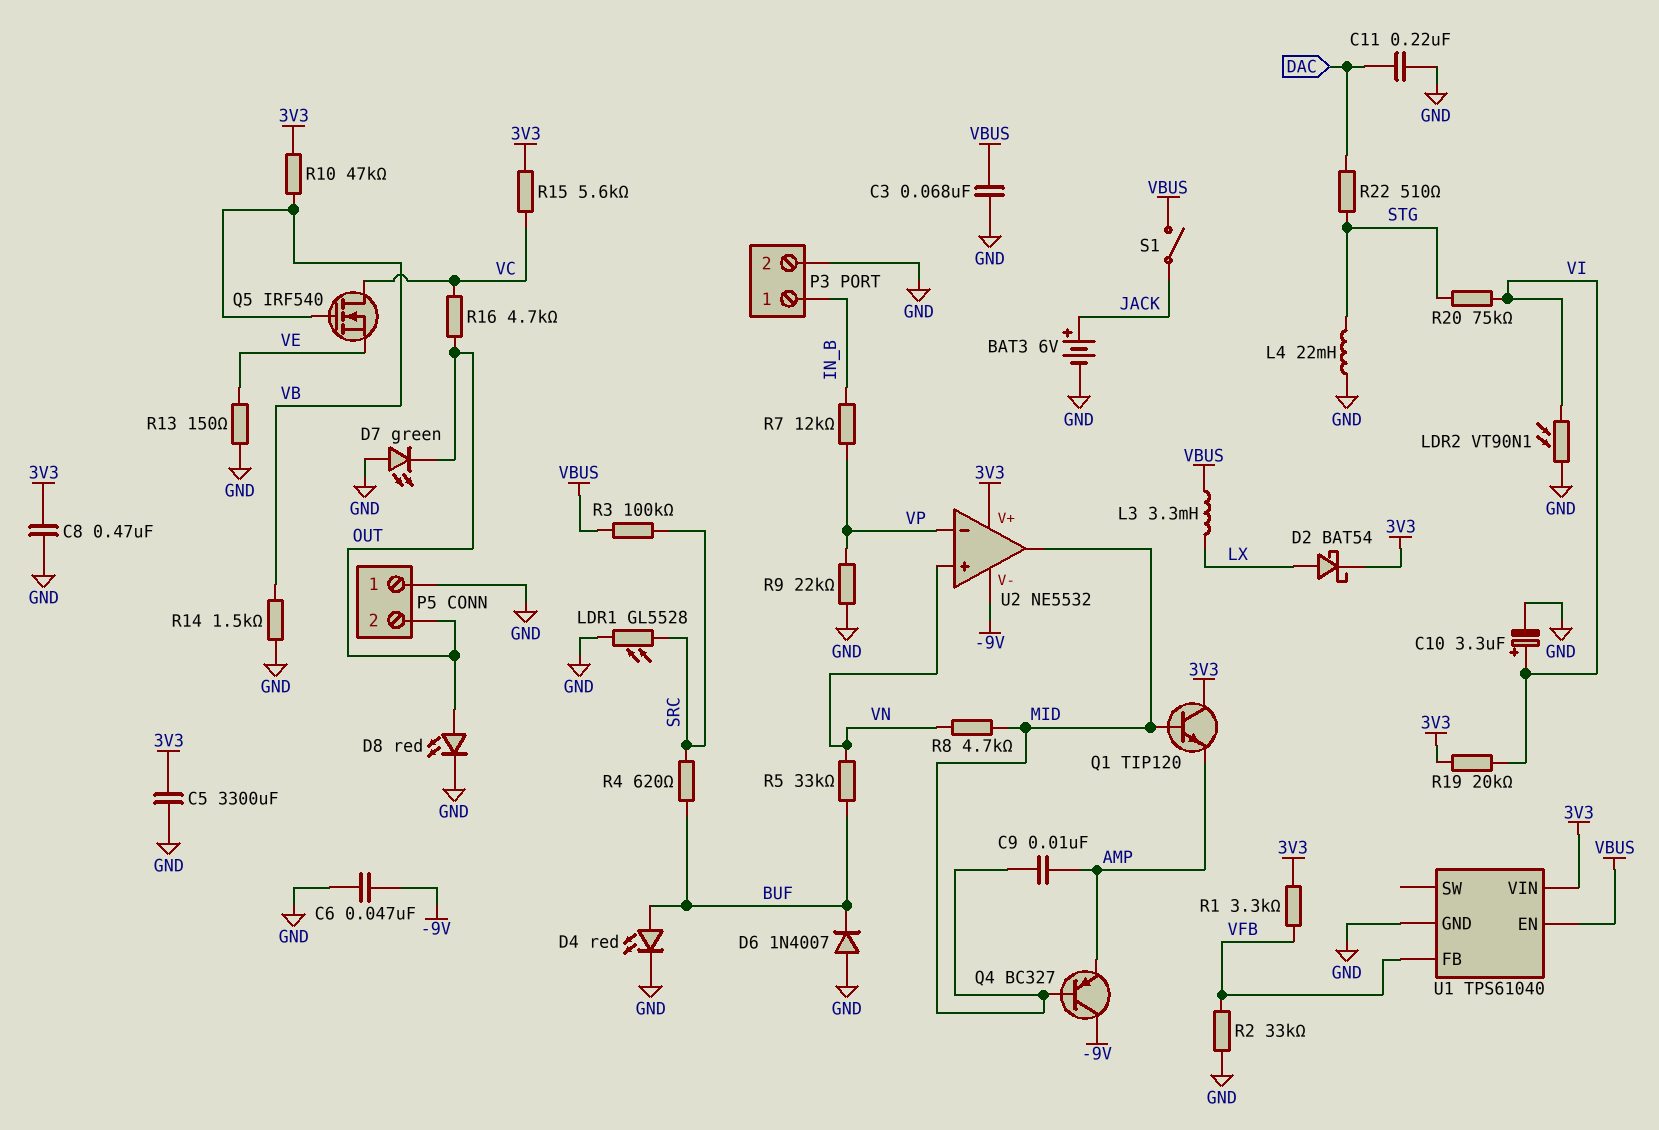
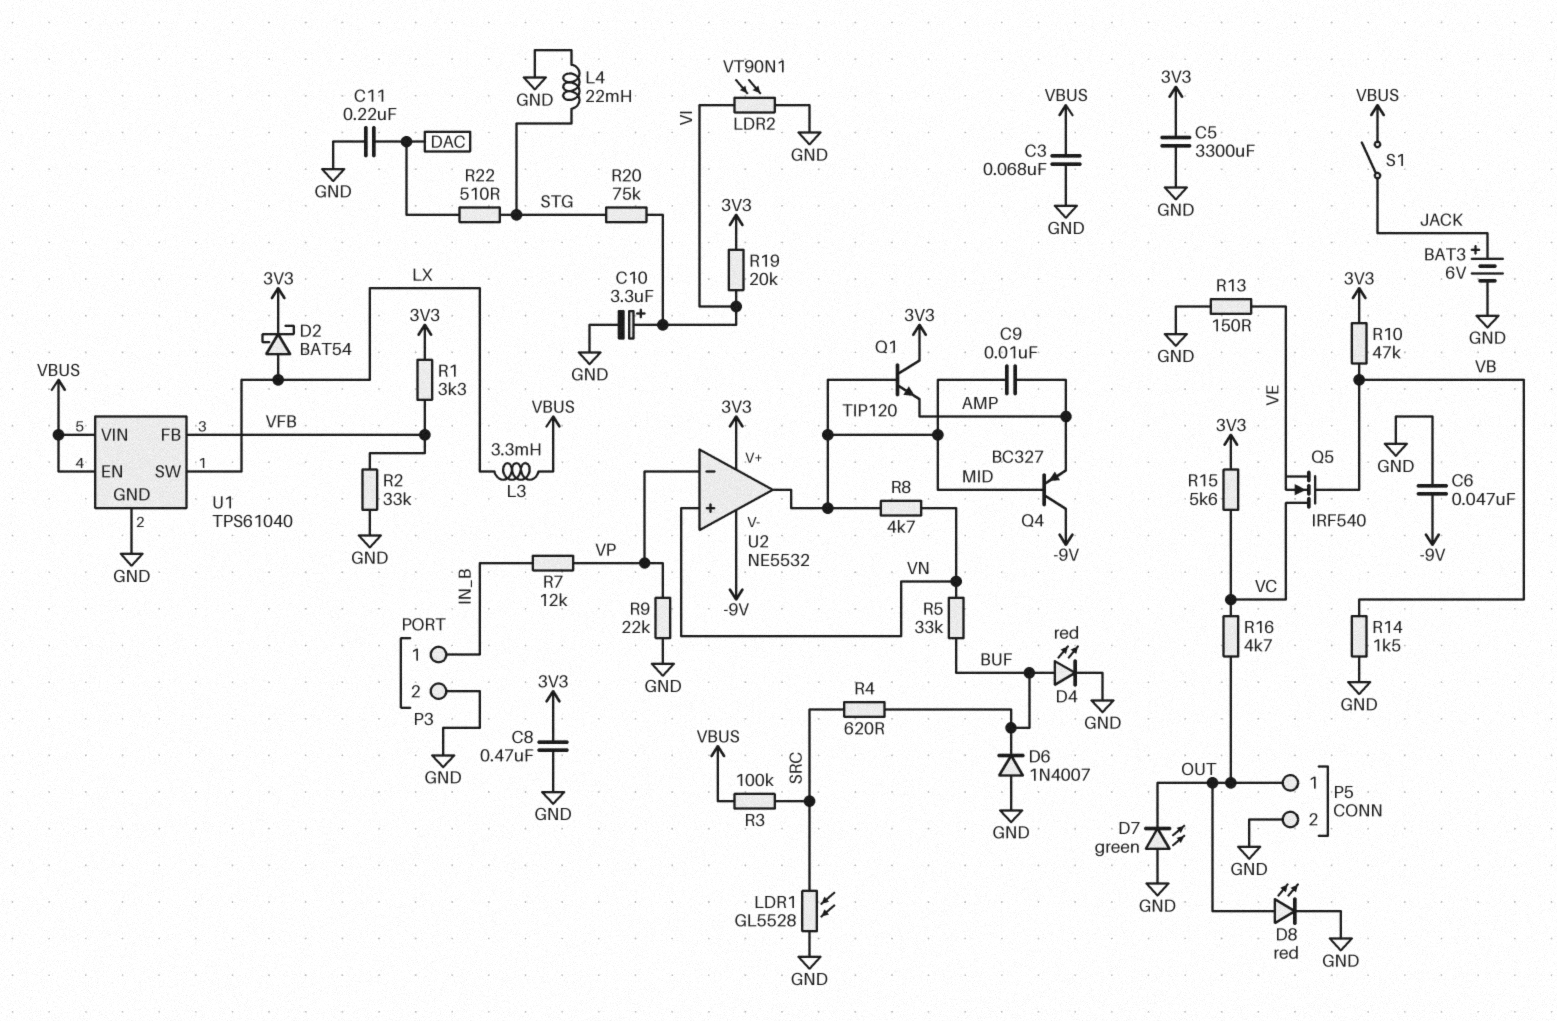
P5 pin 1: GND -> OUT
P5 pin 2: OUT -> GND
U1 pin SW: none -> LX
U1 pin VIN: 3V3 -> VBUS

